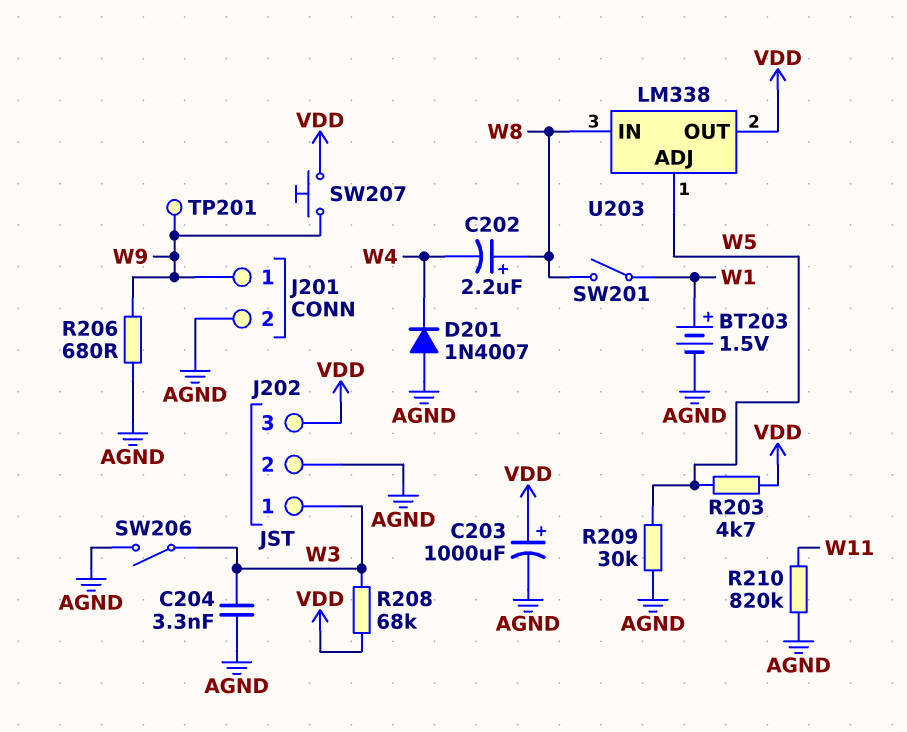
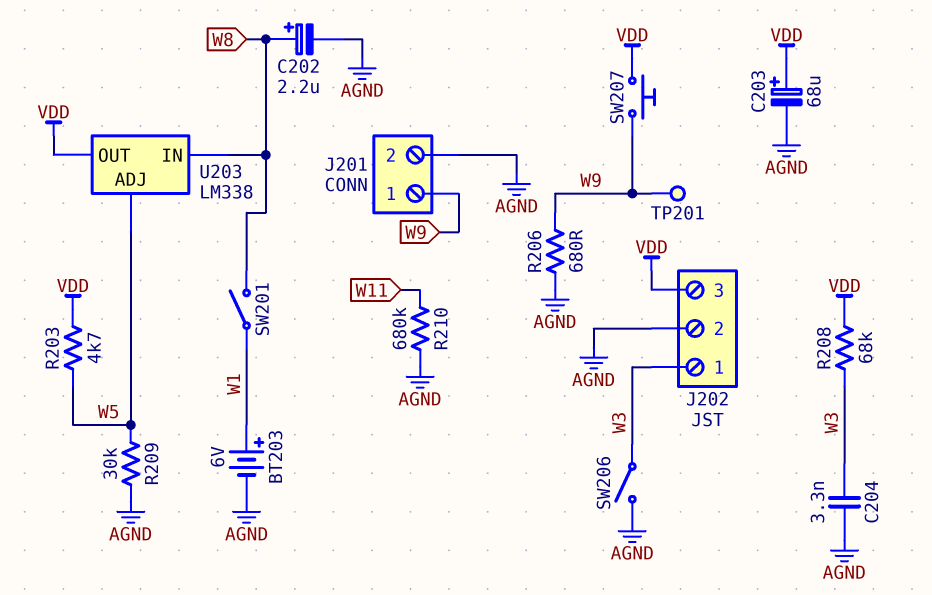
BT203: 1.5V (plus W1, minus AGND) -> 6V (plus W1, minus AGND)
C202: 2.2uF (plus W8, minus W4) -> 2.2uF (plus W8, minus AGND)
C203: 1000uF (plus VDD, minus AGND) -> 68uF (plus VDD, minus AGND)
D201: diode 1N4007 (A AGND, K W4) -> none
R210: 820k (AGND, W11) -> 680k (AGND, W11)

